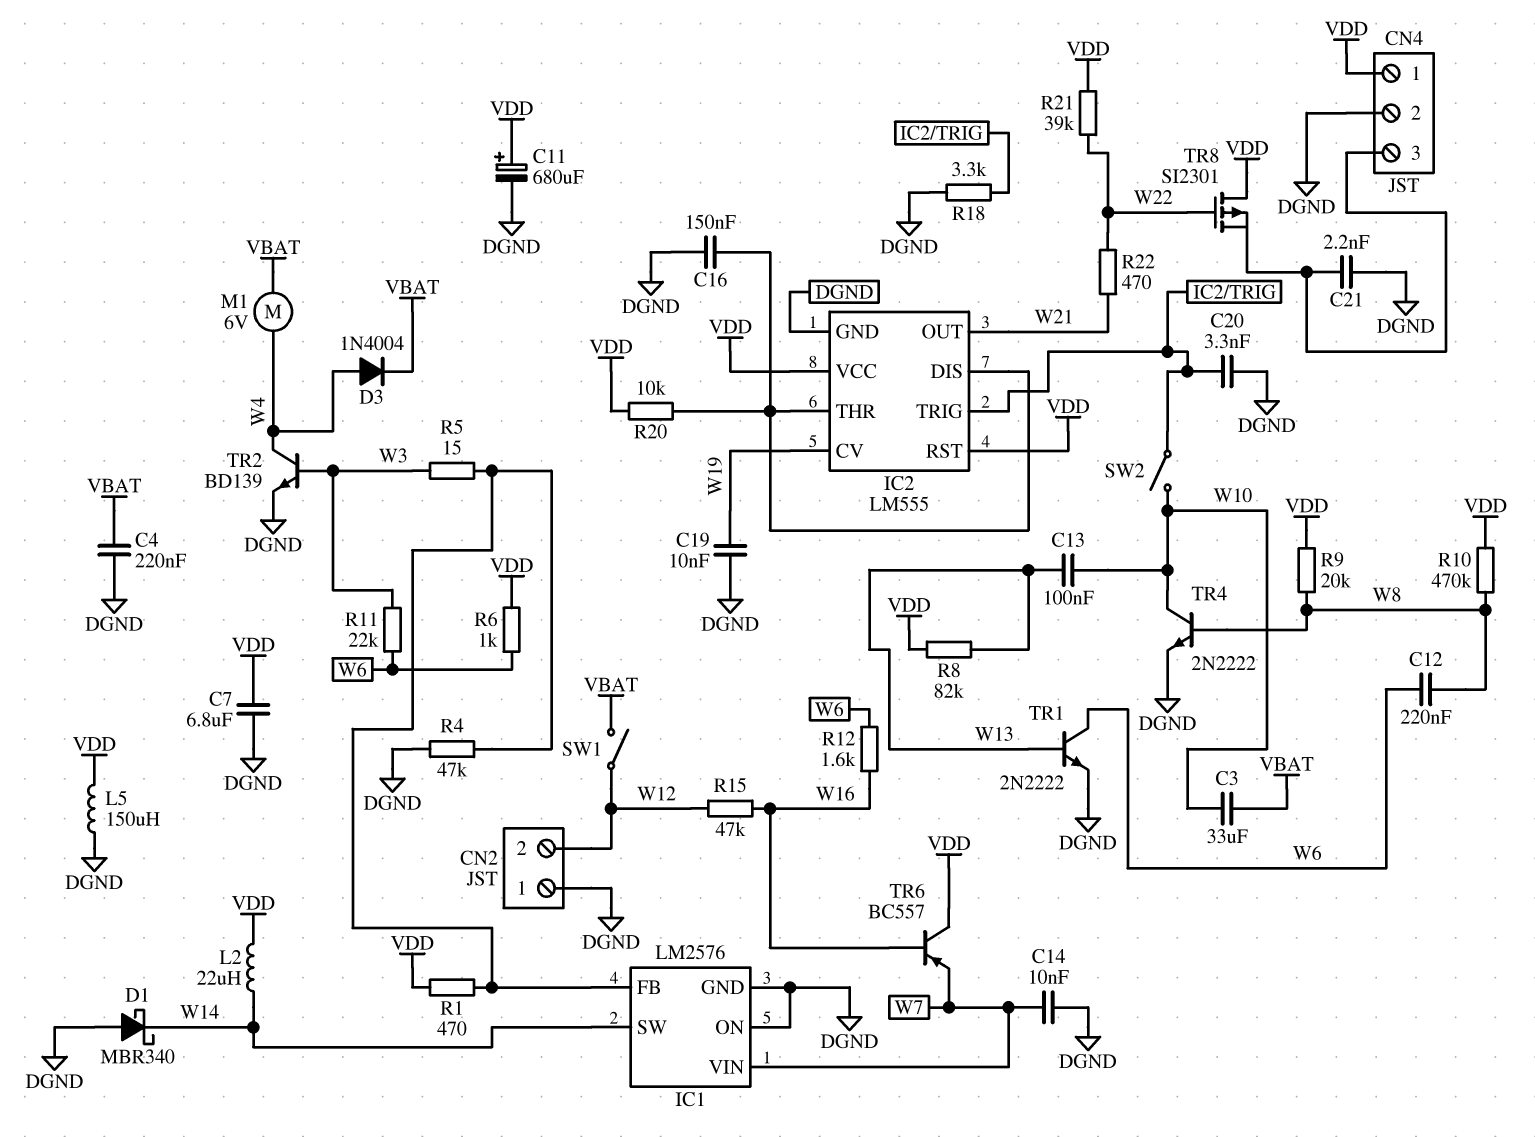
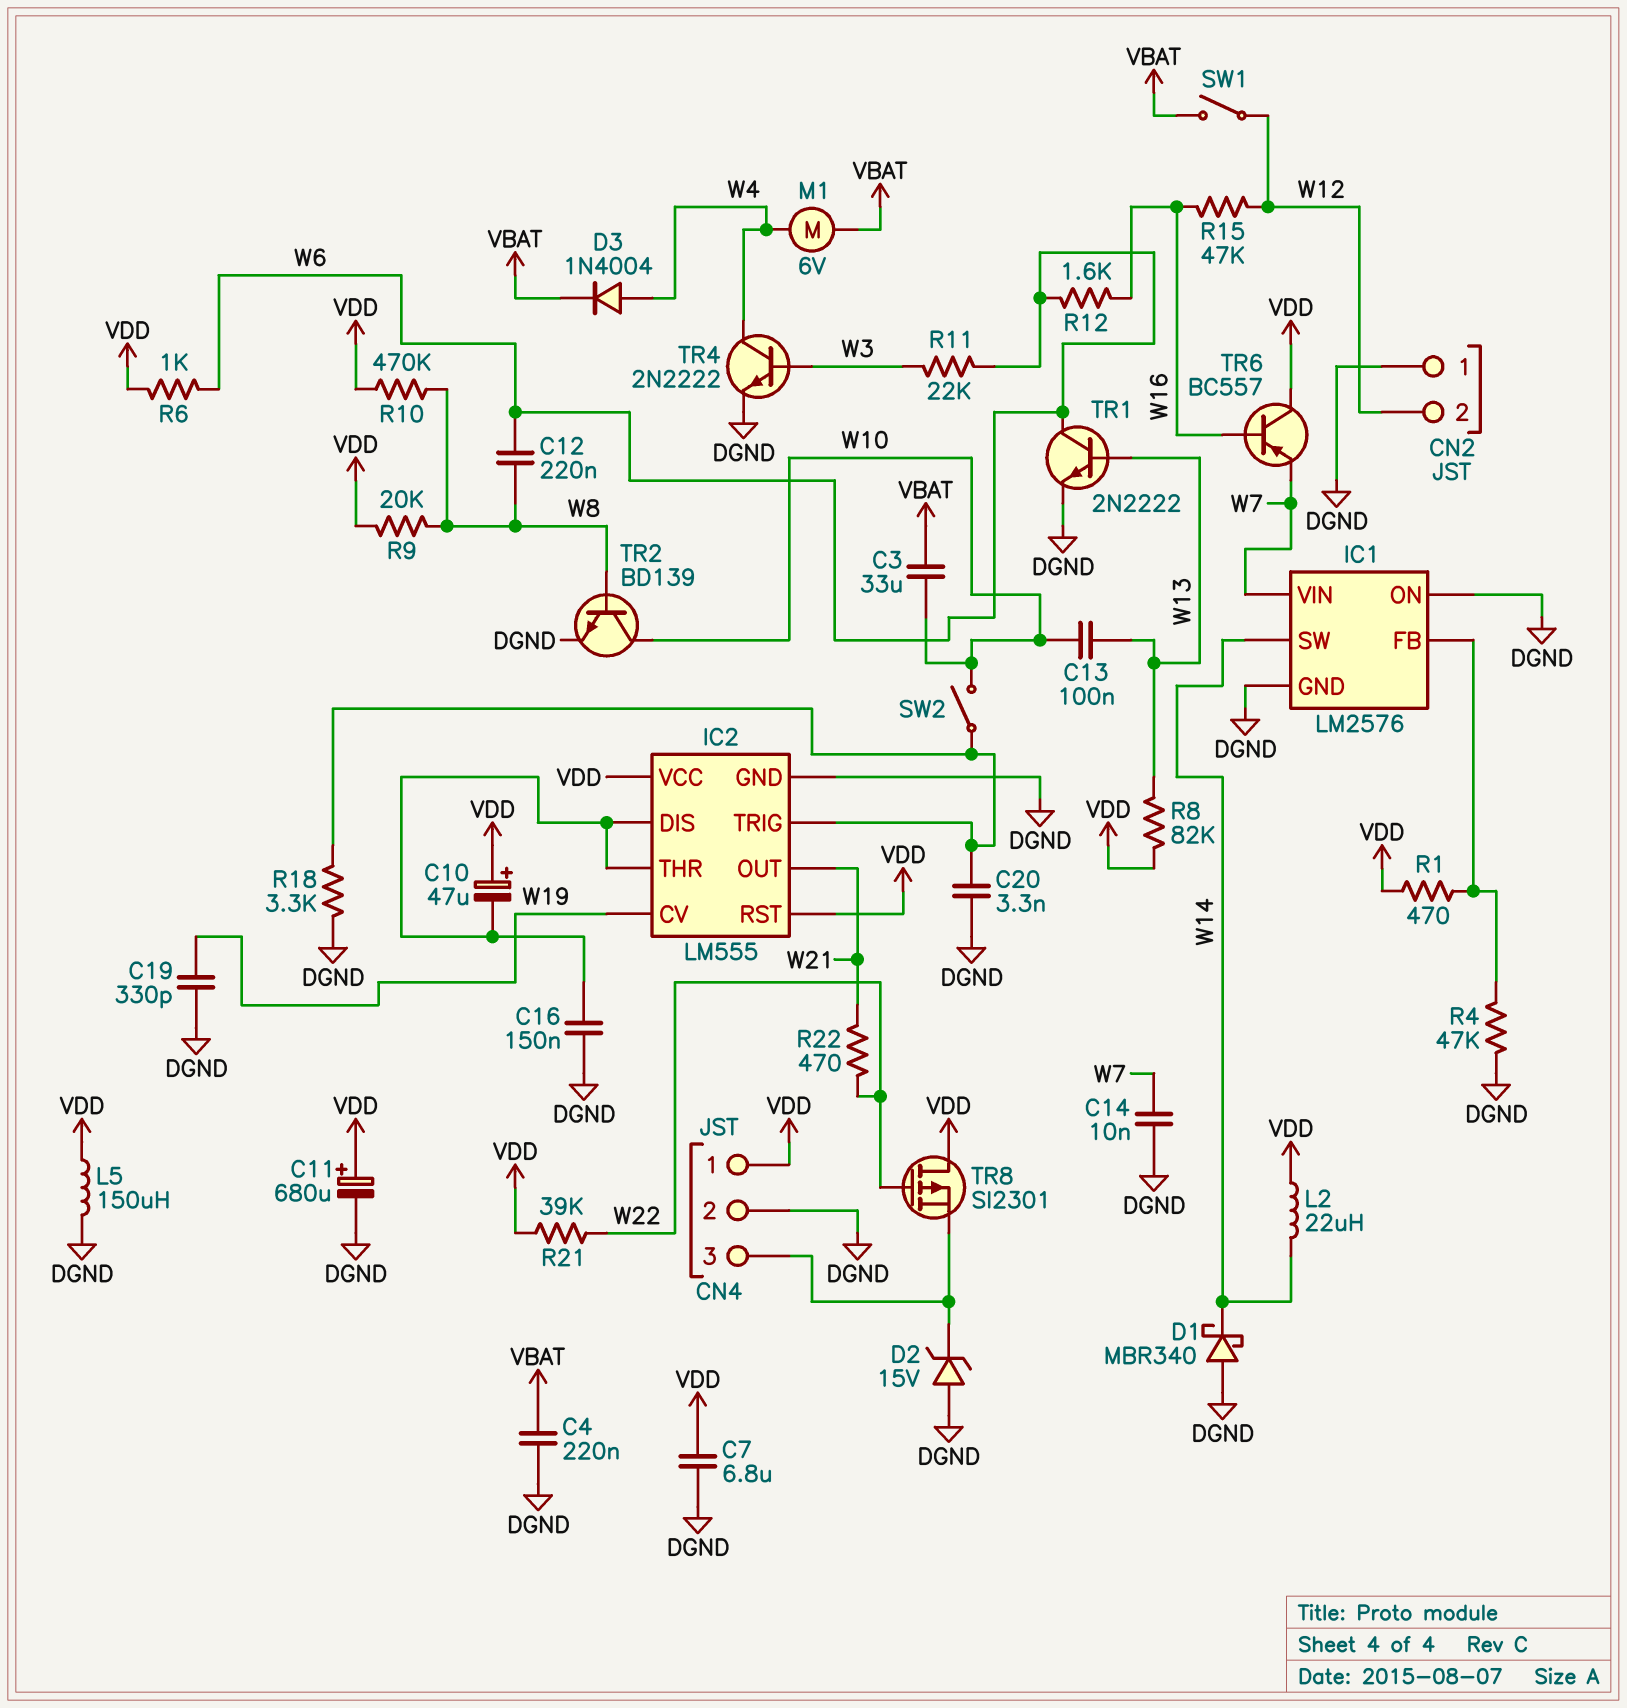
C10: none -> 47uF (plus VDD, minus IC2/DIS)
C19: 10nF (DGND, W19) -> 330pF (DGND, W19)
C21: 2.2nF (CN4/3, DGND) -> none
D2: none -> zener 15V (A DGND, K CN4/3)
R5: 15 (IC1/FB, W3) -> none
R20: 10k (IC2/DIS, VDD) -> none
TR2: NPN BD139 (B W3, C W4, E DGND) -> NPN BD139 (B W8, C W10, E DGND)
TR4: NPN 2N2222 (B W8, C W10, E DGND) -> NPN 2N2222 (B W3, C W4, E DGND)

